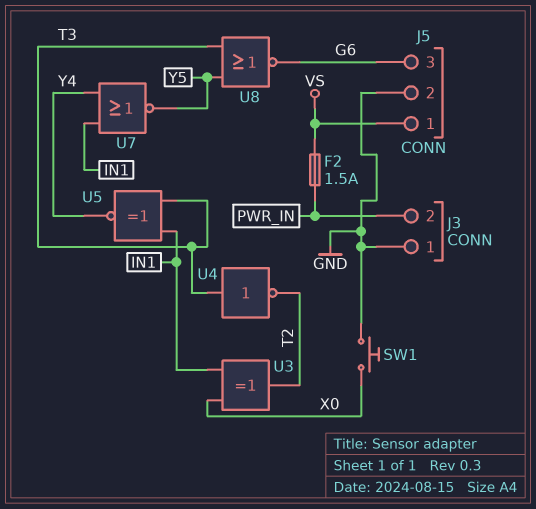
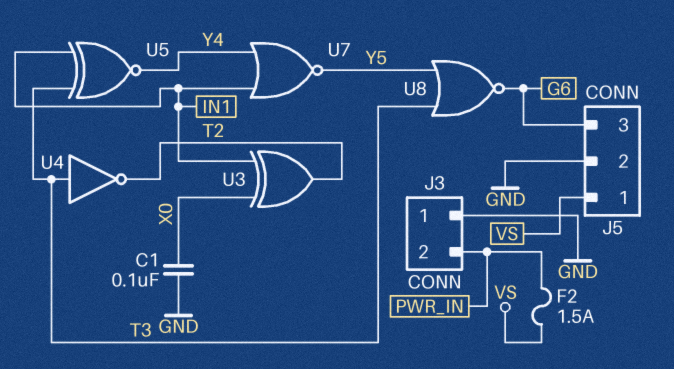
C1: none -> 100nF (GND, X0)
SW1: button (GND, X0) -> none

